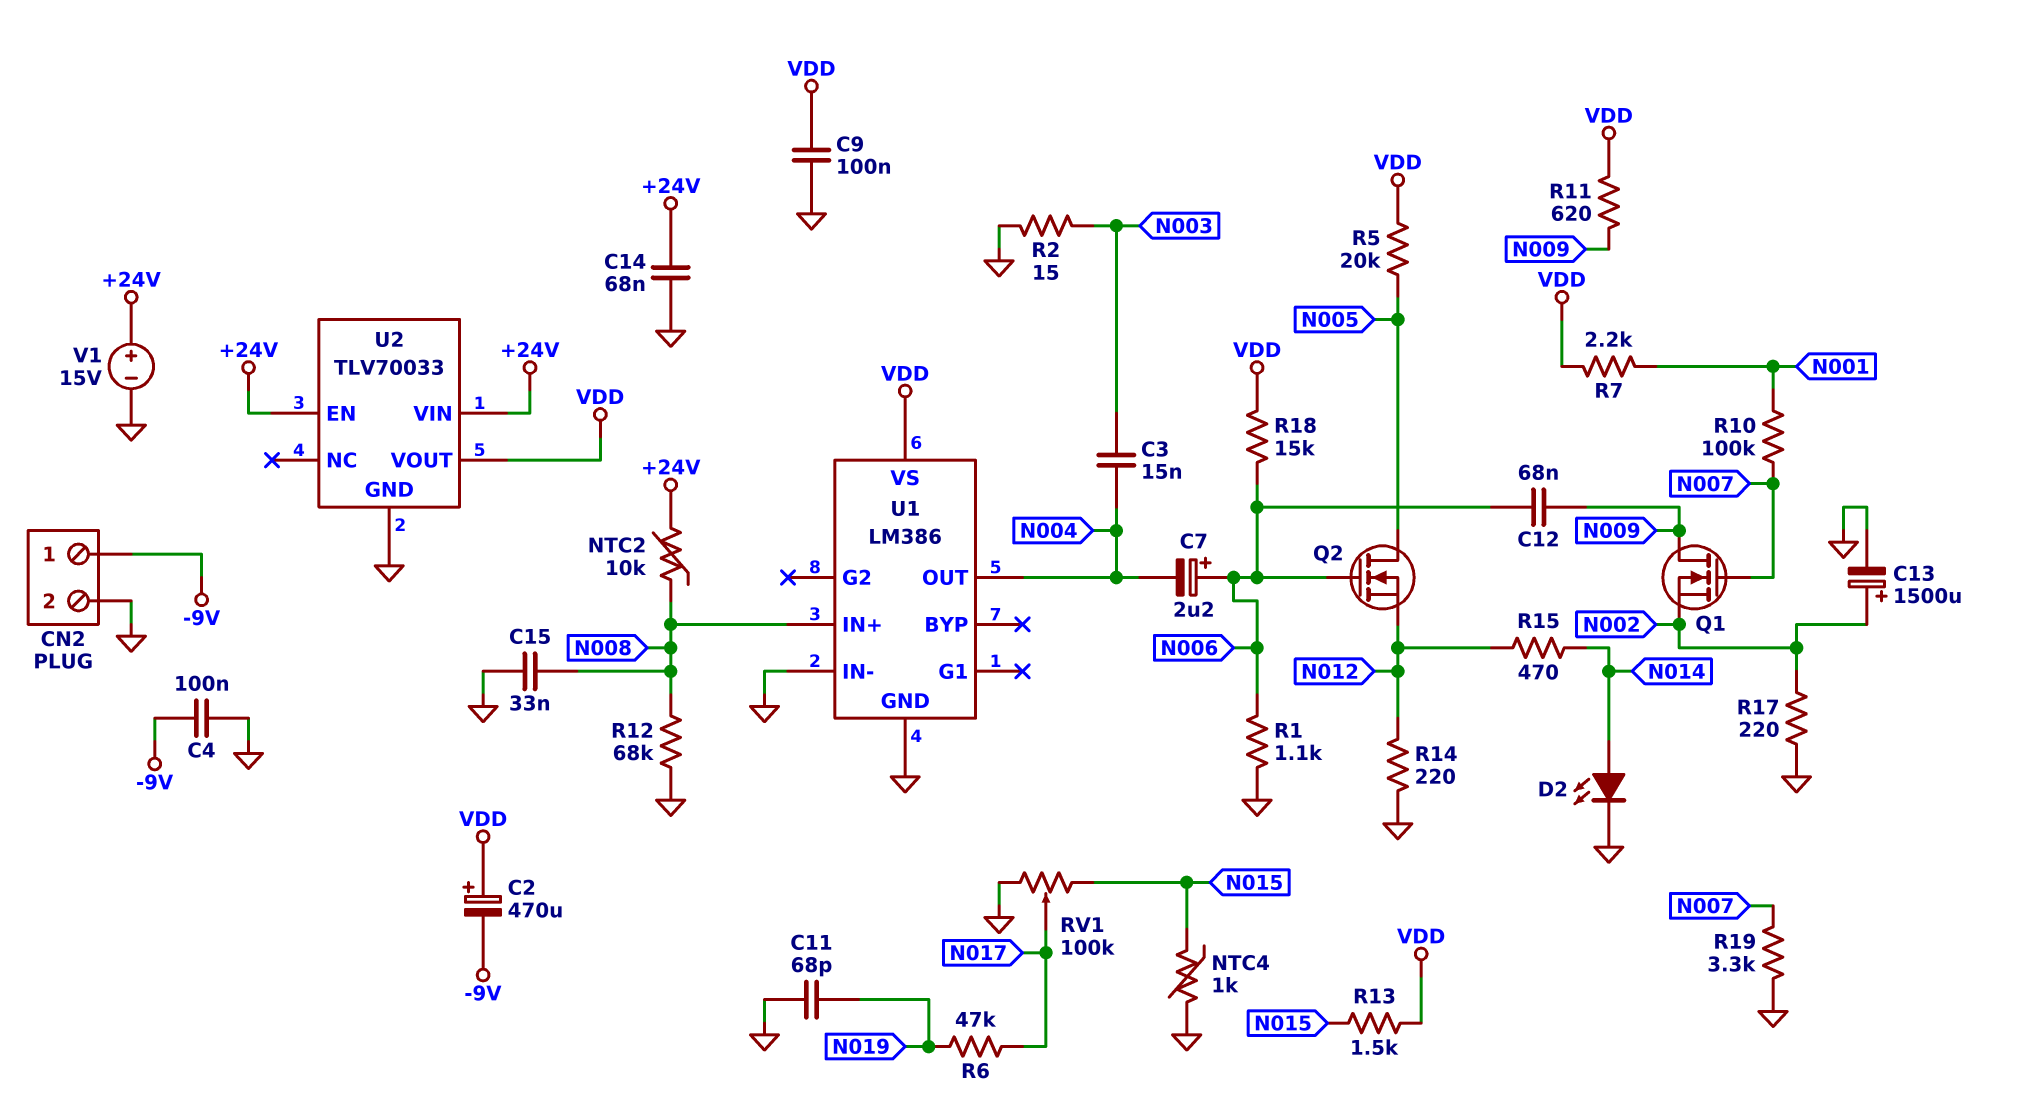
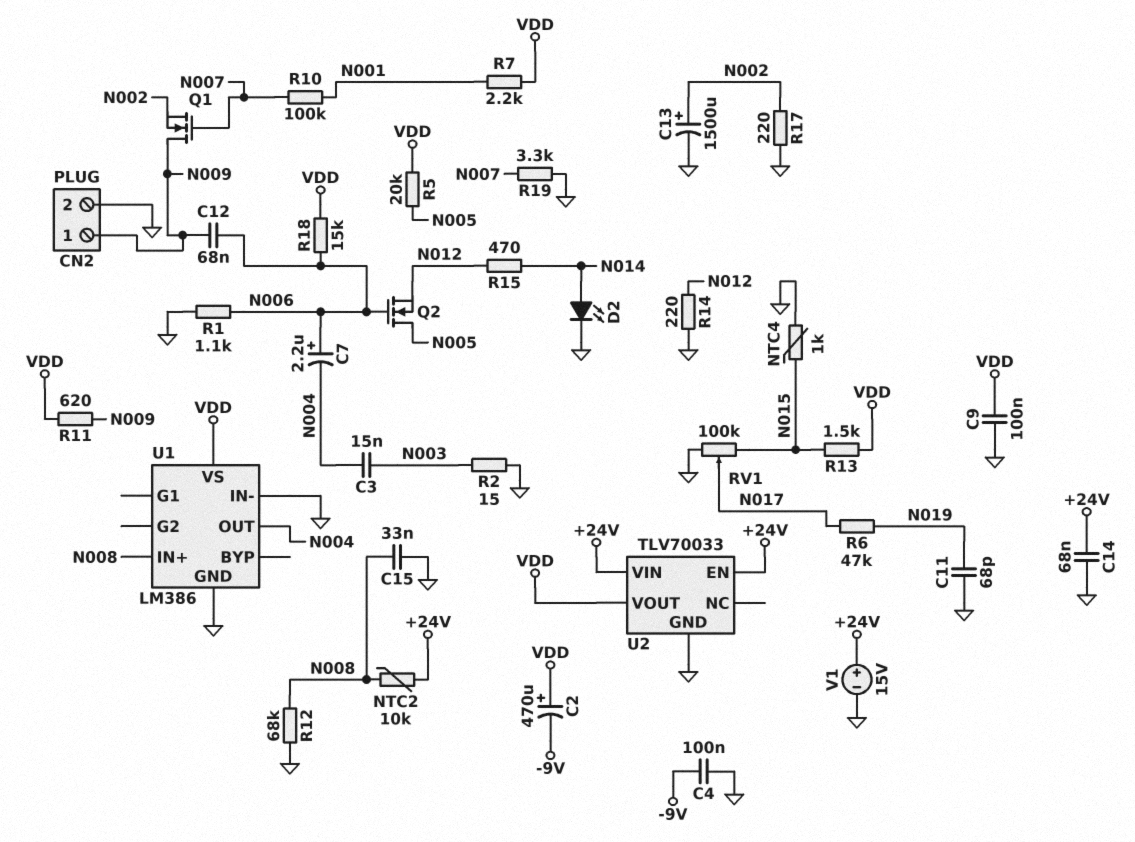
CN2 pin 1: -9V -> N009

